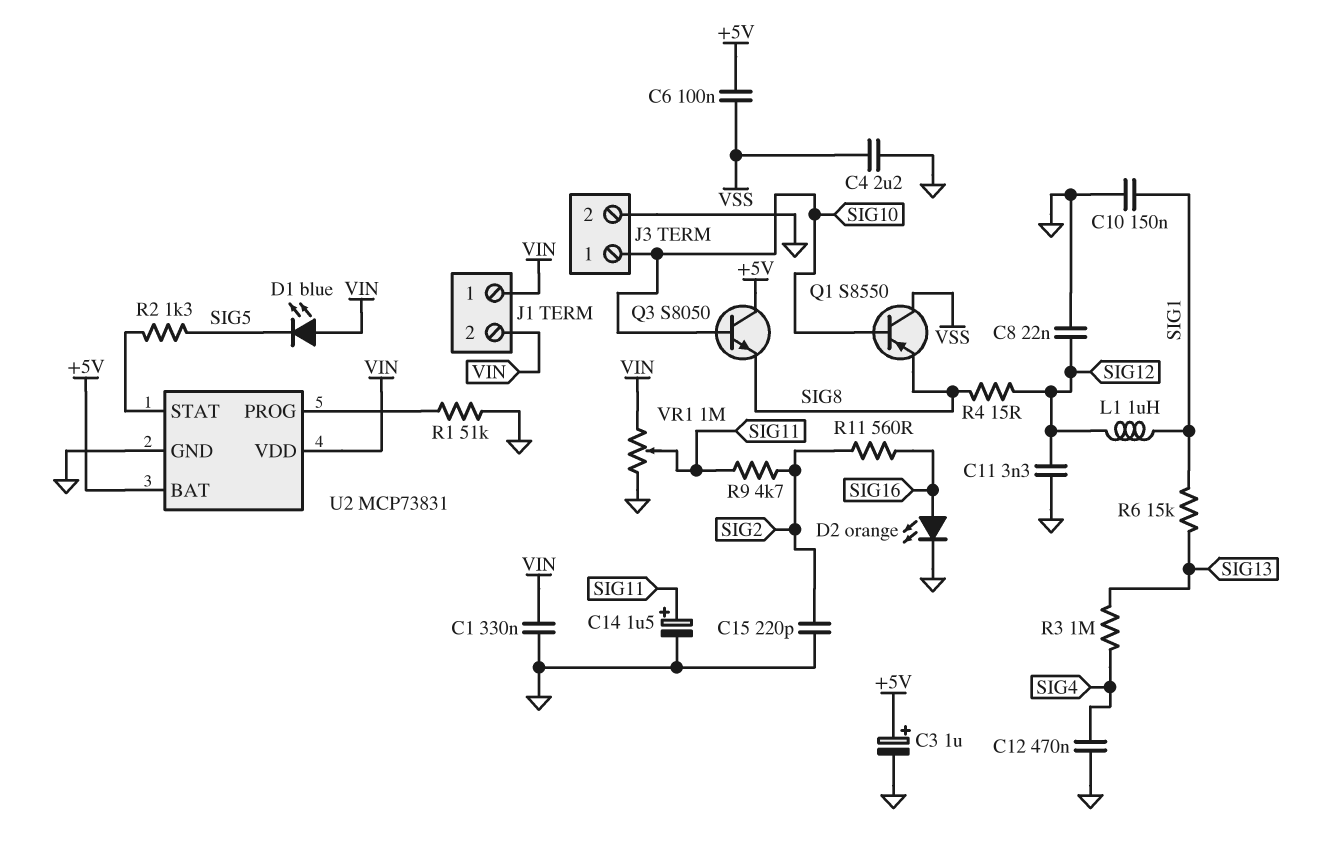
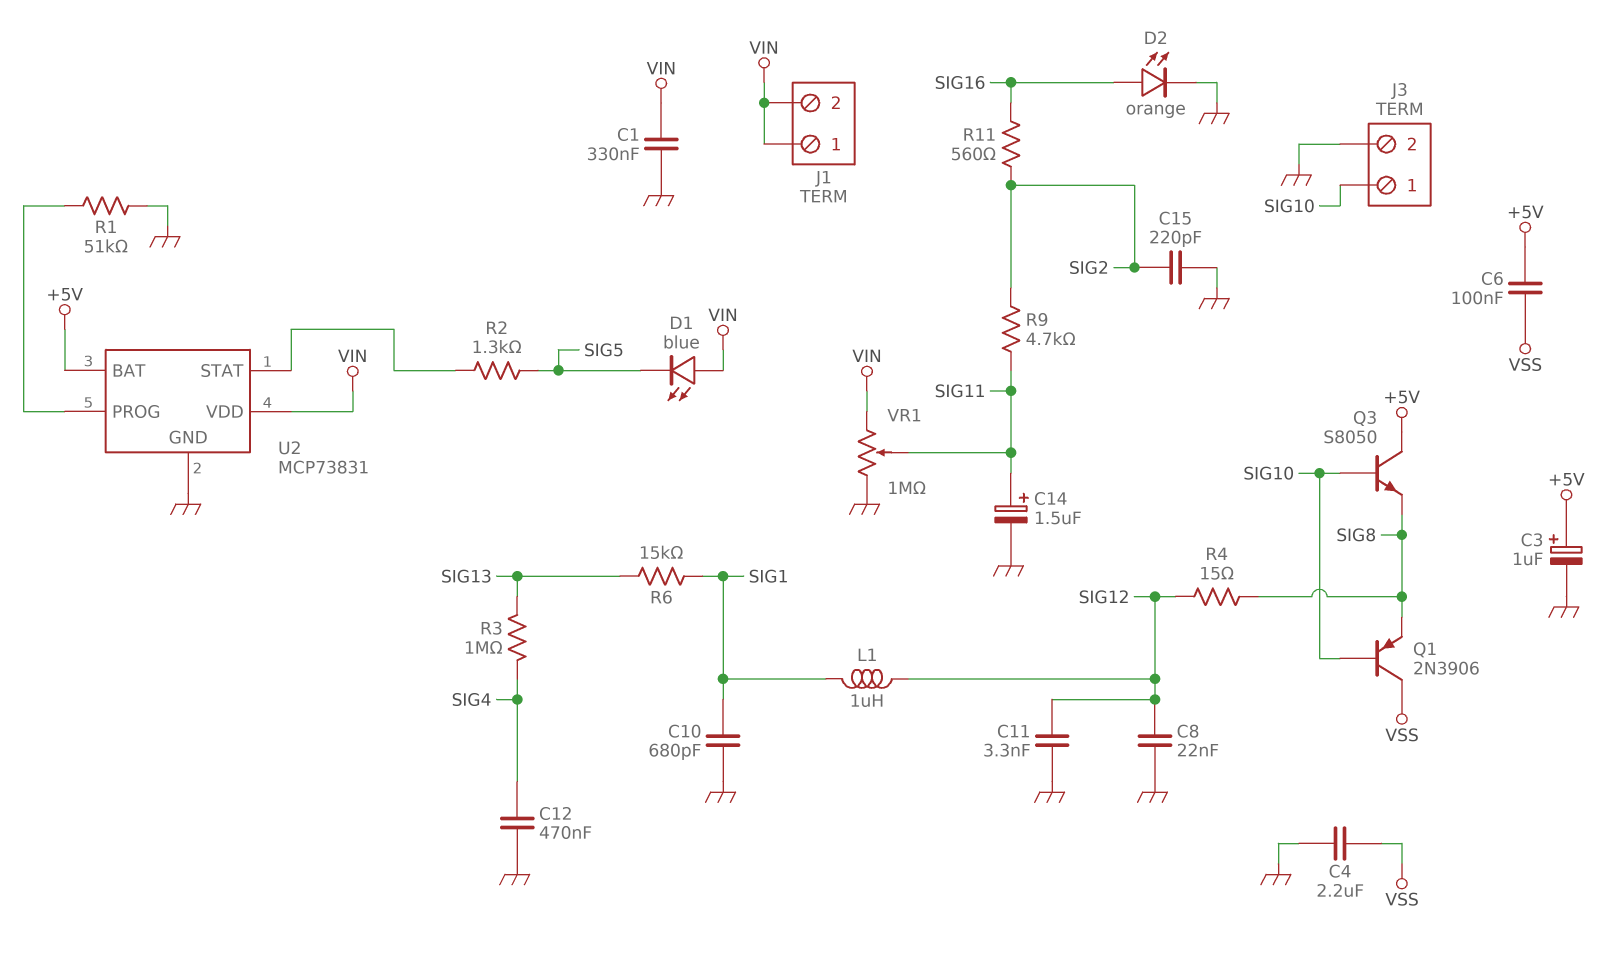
C10: 150nF (GND, SIG1) -> 680pF (GND, SIG1)
Q1: PNP S8550 (B SIG10, C VSS, E SIG8) -> PNP 2N3906 (B SIG10, C VSS, E SIG8)

